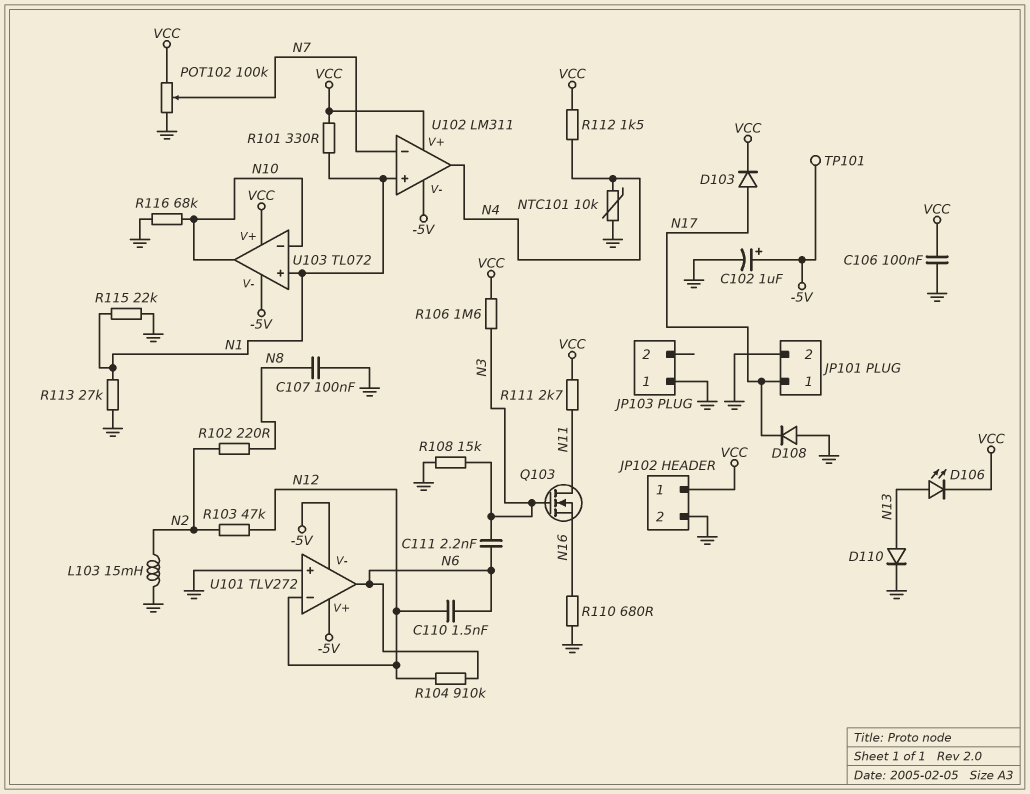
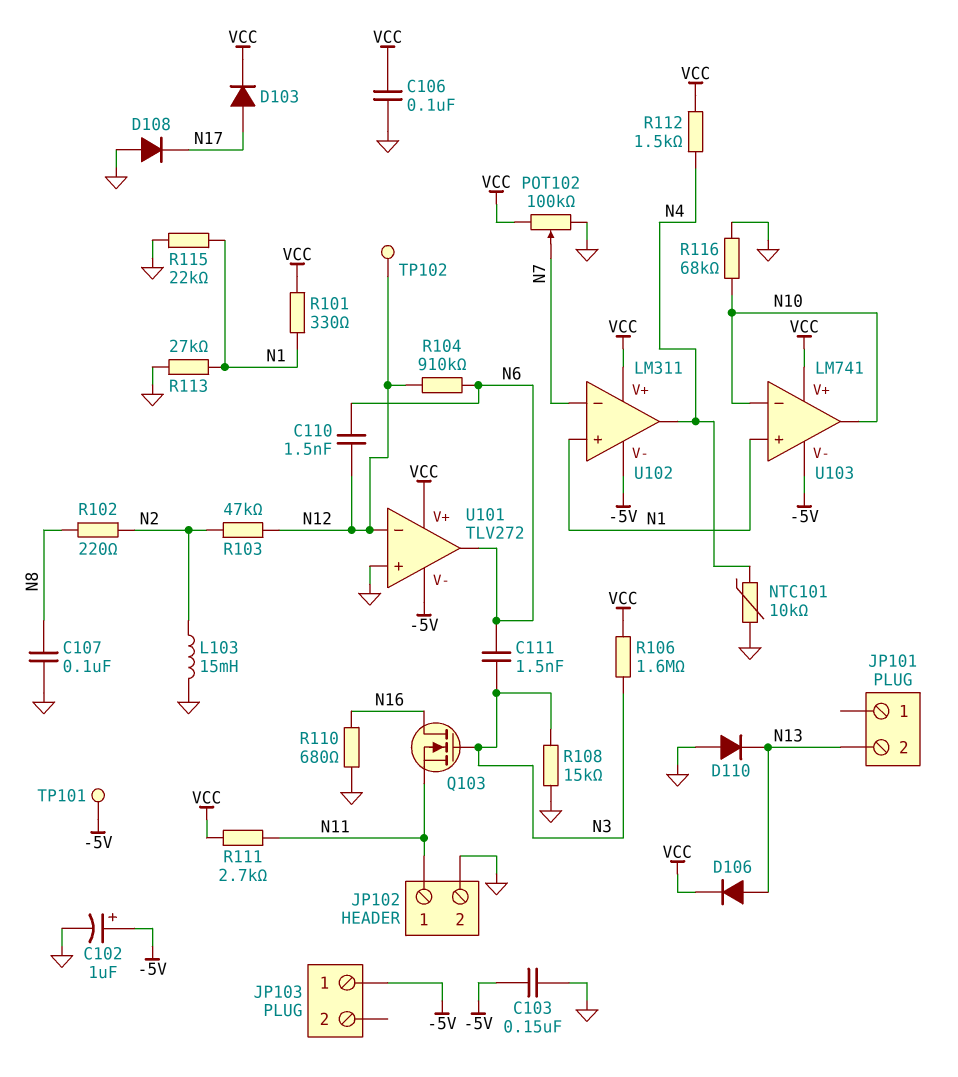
C103: none -> 150nF (-5V, GND)
C111: 2.2nF (N3, N6) -> 1.5nF (N3, N6)
D106: LED (A N13, K VCC) -> diode (A N13, K VCC)
D110: diode (A N13, K GND) -> diode (A GND, K N13)
JP101 pin 1: N17 -> none
JP101 pin 2: GND -> N13
JP102 pin 1: VCC -> N11
JP103 pin 1: GND -> -5V
Q103: NMOS (G N3, D N11, S N16) -> NMOS (G N3, D N16, S N11)
TP102: none -> test point (N12)
U101 pin V+: -5V -> VCC
U103: TL072 -> LM741

